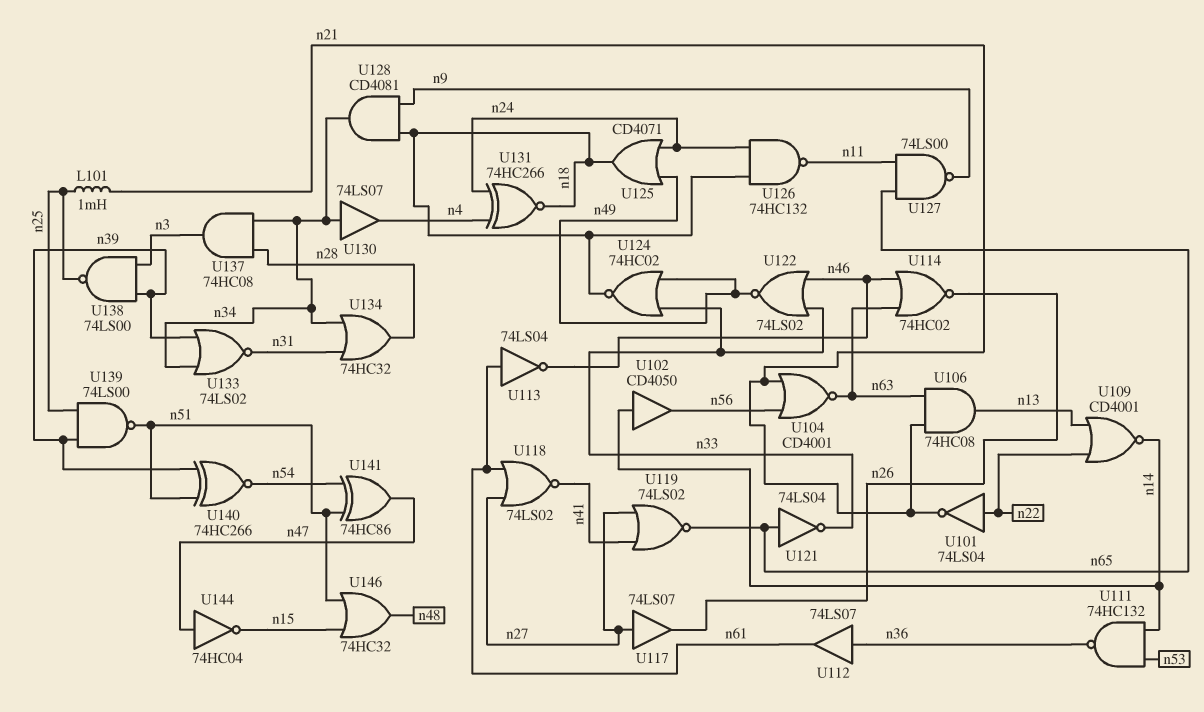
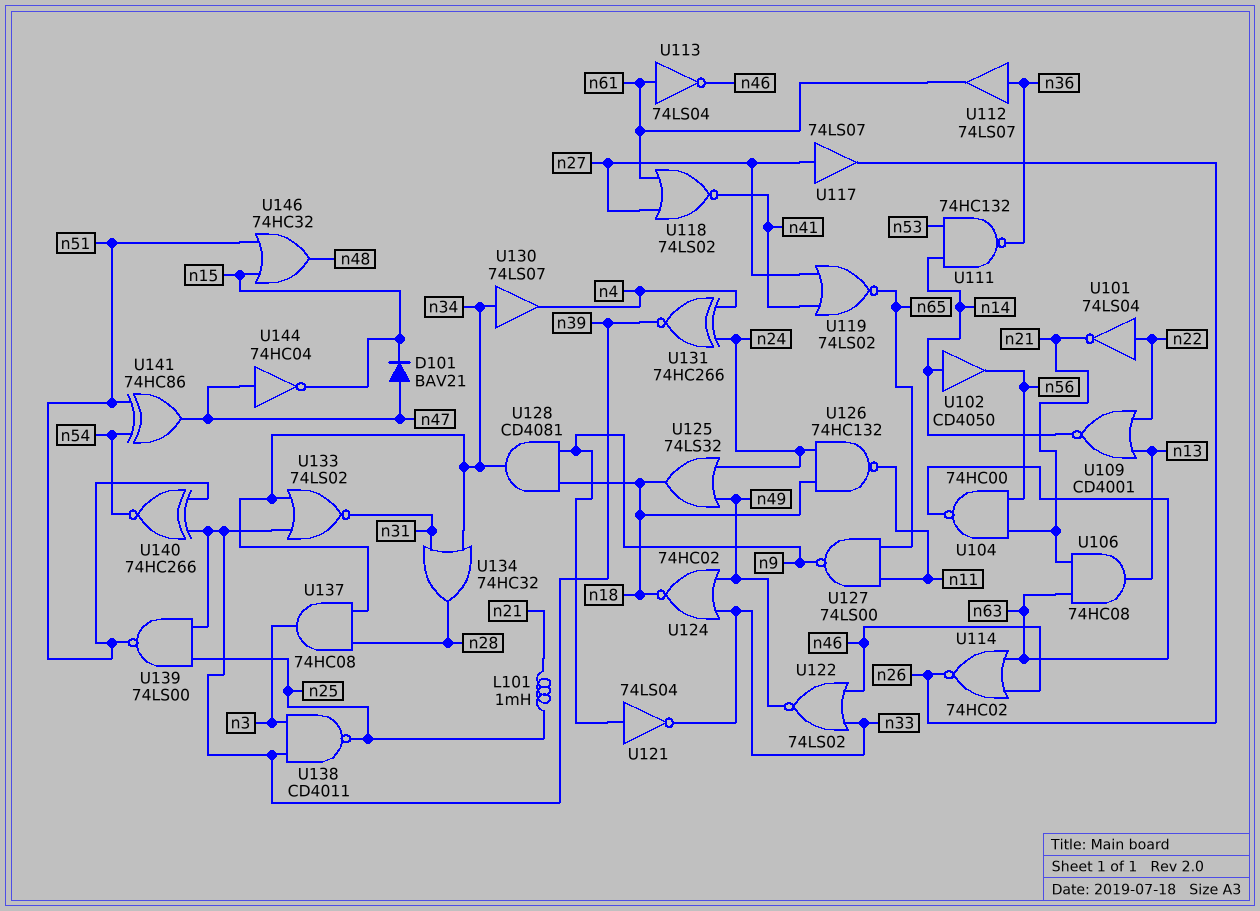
D101: none -> diode BAV21 (A n47, K n15)
U104: NOR CD4001 (in n21, in n56, out n63) -> NAND 74HC00 (in n21, in n56, out n63)
U121: NOT 74LS04 (in n65, out n33) -> NOT 74LS04 (in n9, out n33)
U125: OR CD4071 (in n24, in n49, out n18) -> OR 74LS32 (in n24, in n49, out n18)
U131: XNOR 74HC266 (in n4, in n24, out n18) -> XNOR 74HC266 (in n4, in n24, out n39)
U138: NAND 74LS00 (in n3, in n39, out n25) -> NAND CD4011 (in n3, in n39, out n25)

